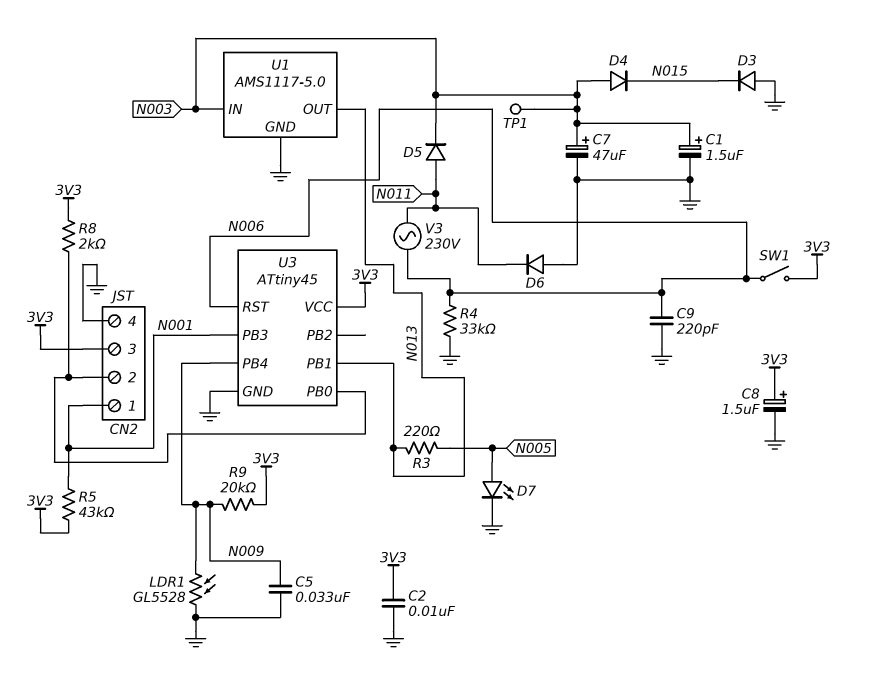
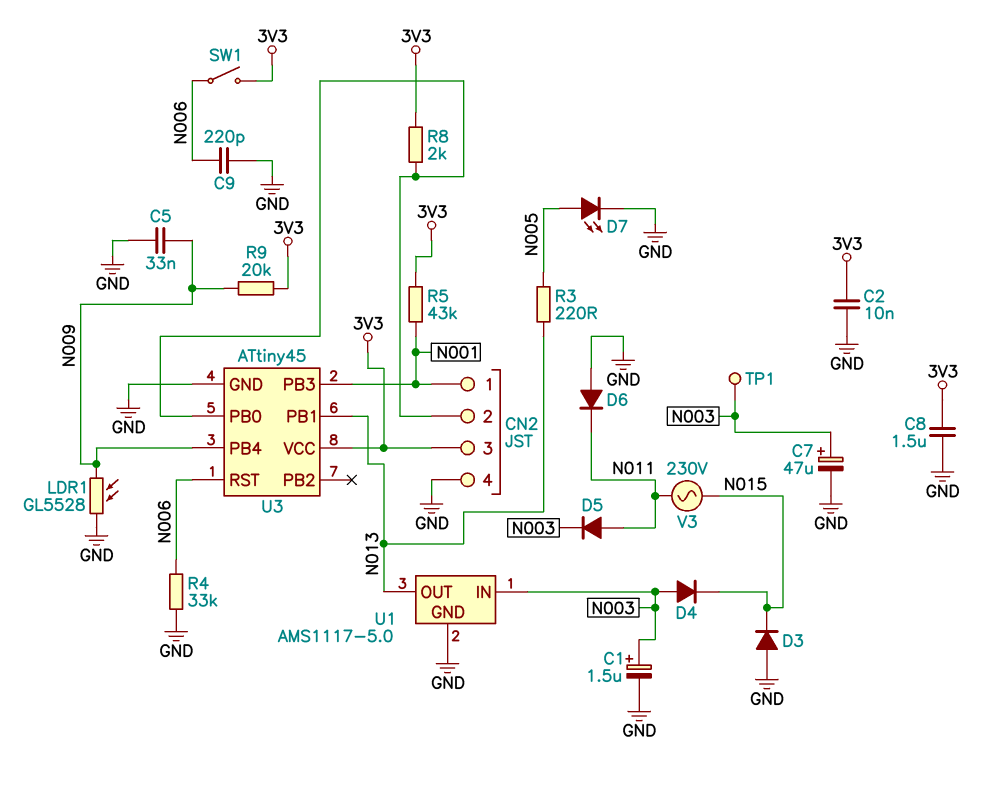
C8: 1.5uF (plus 3V3, minus GND) -> 1.5uF (3V3, GND)
V3: AC 230V (N006, N011) -> AC 230V (N011, N015)

